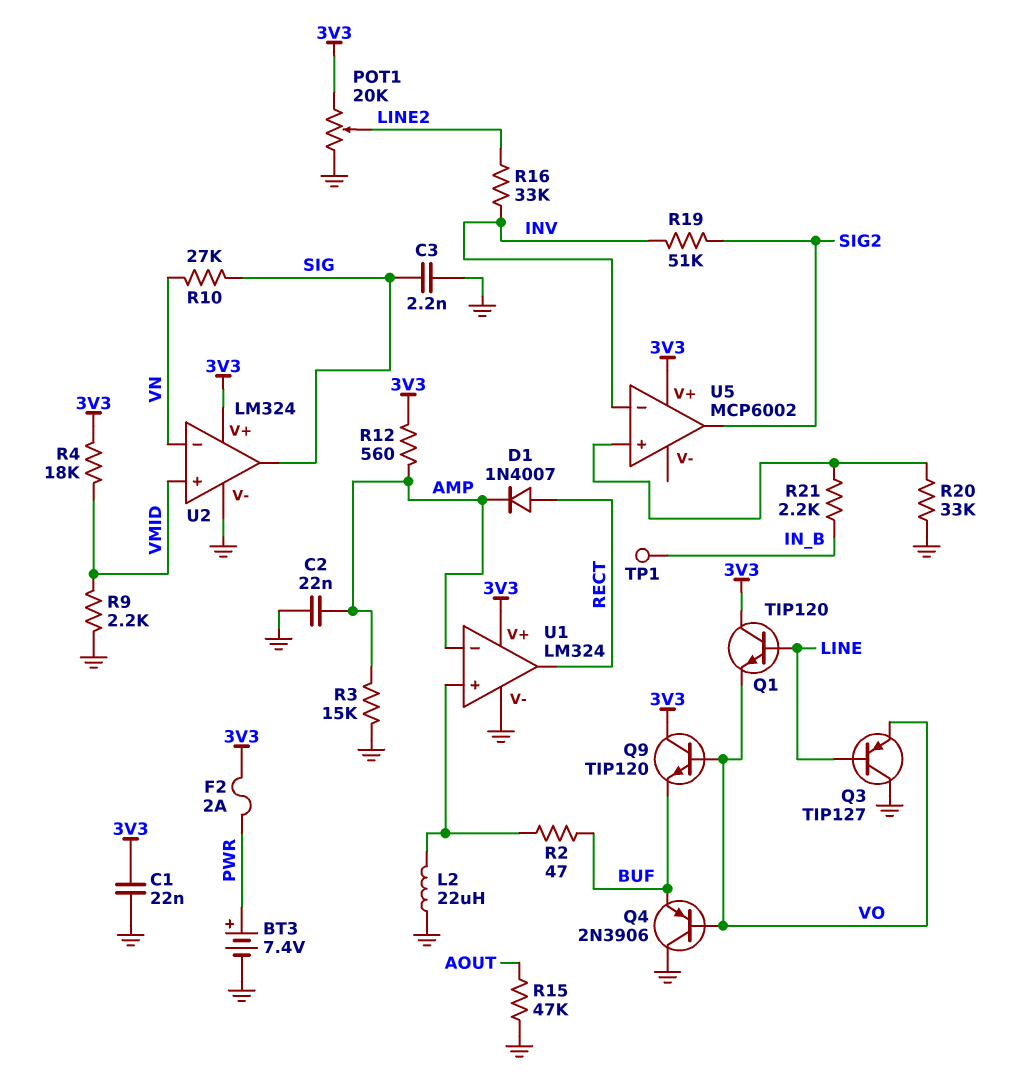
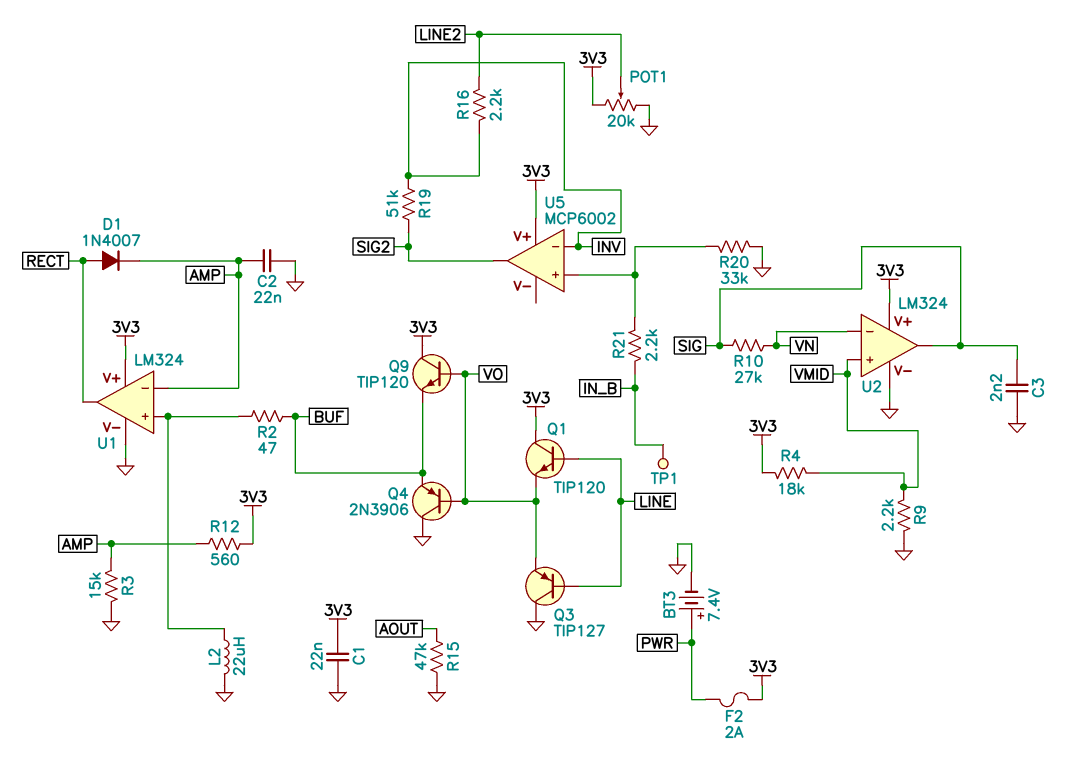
R16: 33k (INV, LINE2) -> 2.2k (INV, LINE2)

